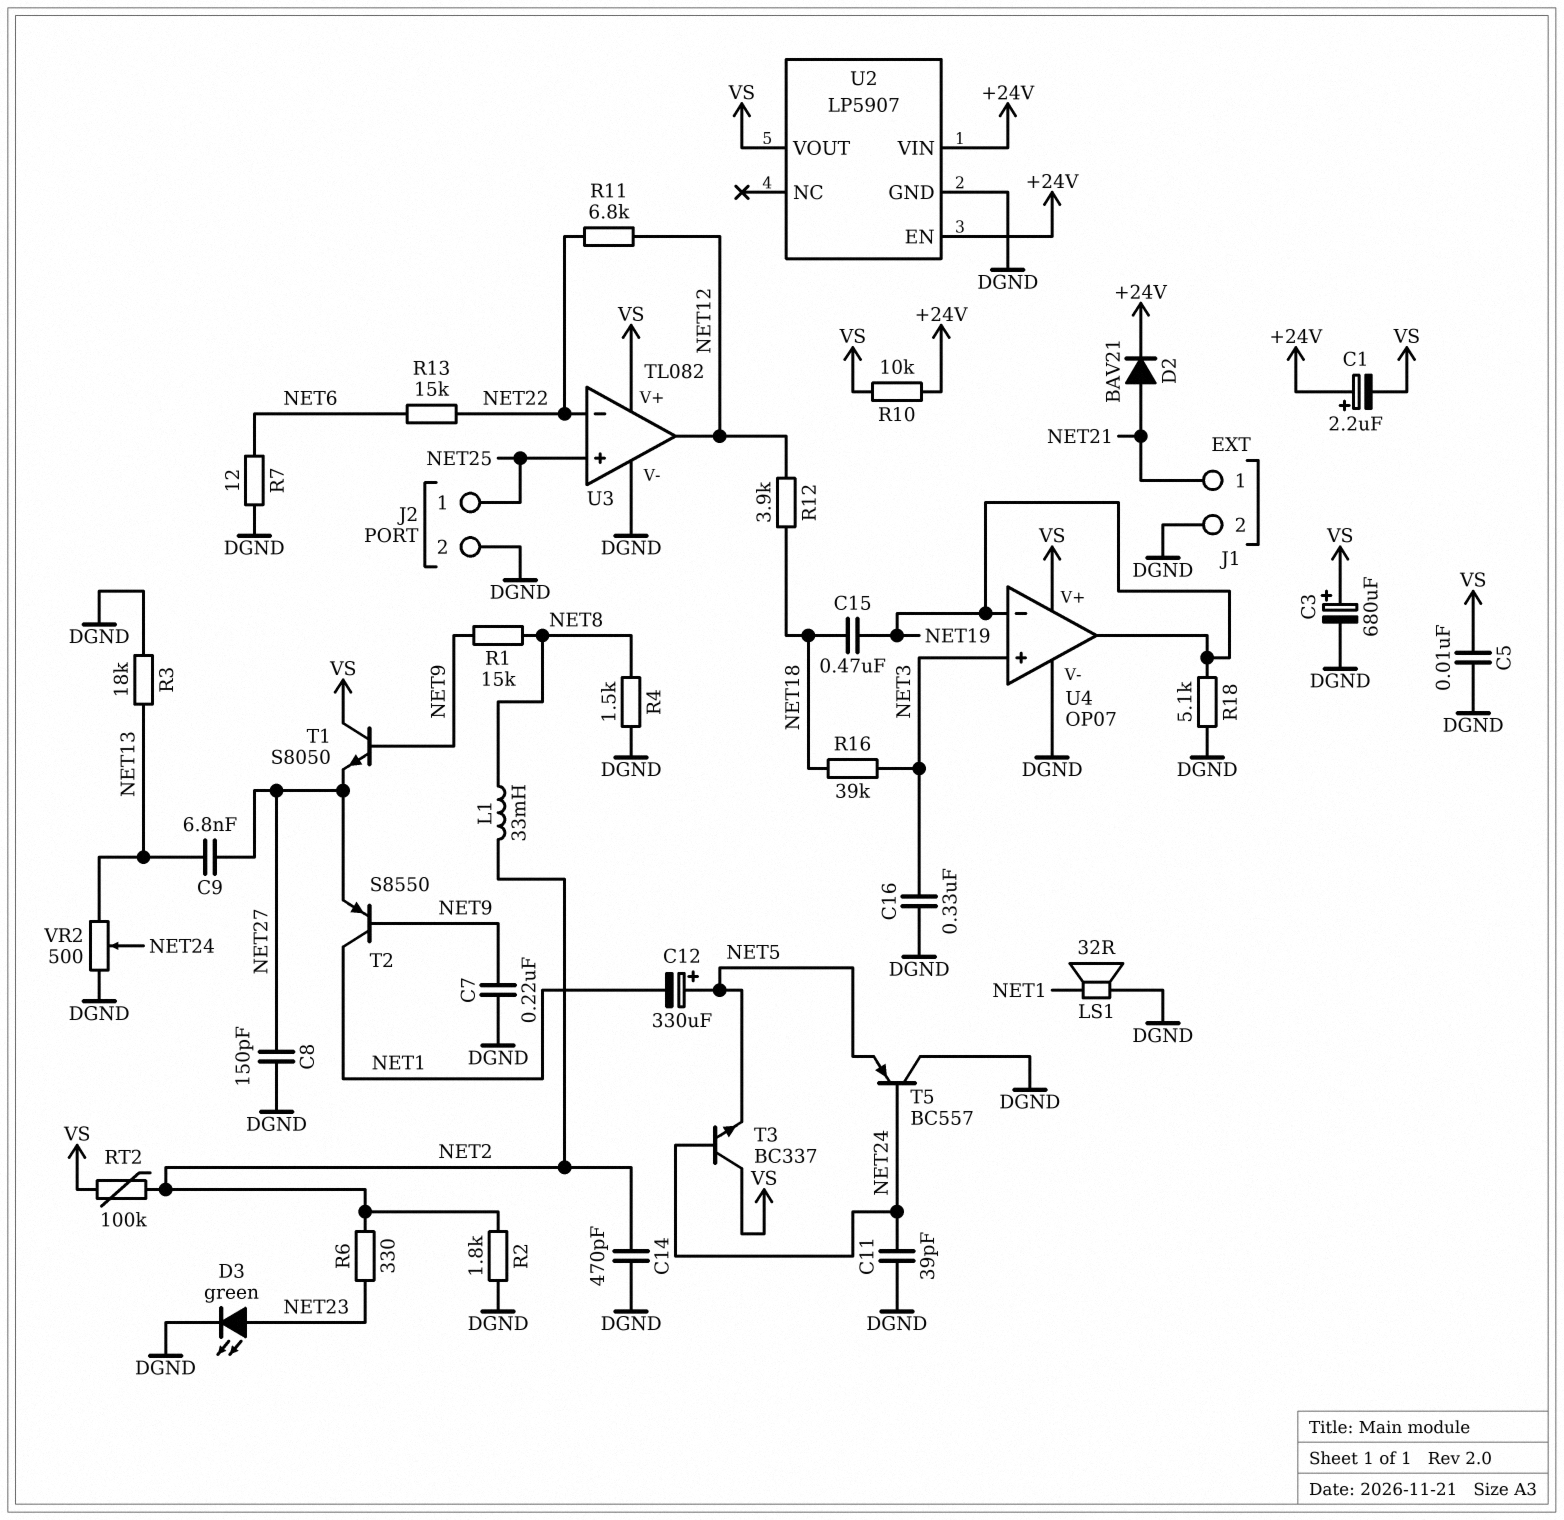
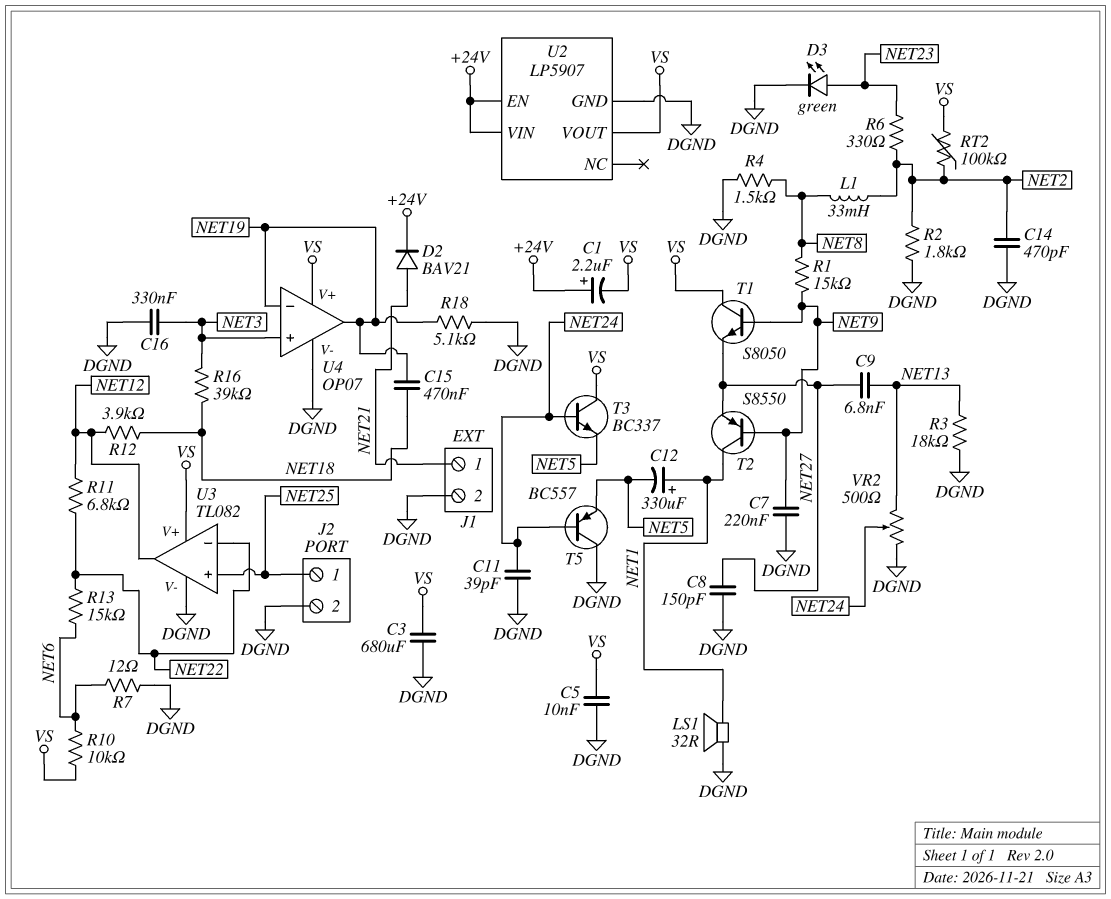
C3: 680uF (plus VS, minus DGND) -> 680uF (DGND, VS)
C12: 330uF (plus NET5, minus NET1) -> 330uF (plus NET1, minus NET5)
R10: 10k (+24V, VS) -> 10k (NET6, VS)

